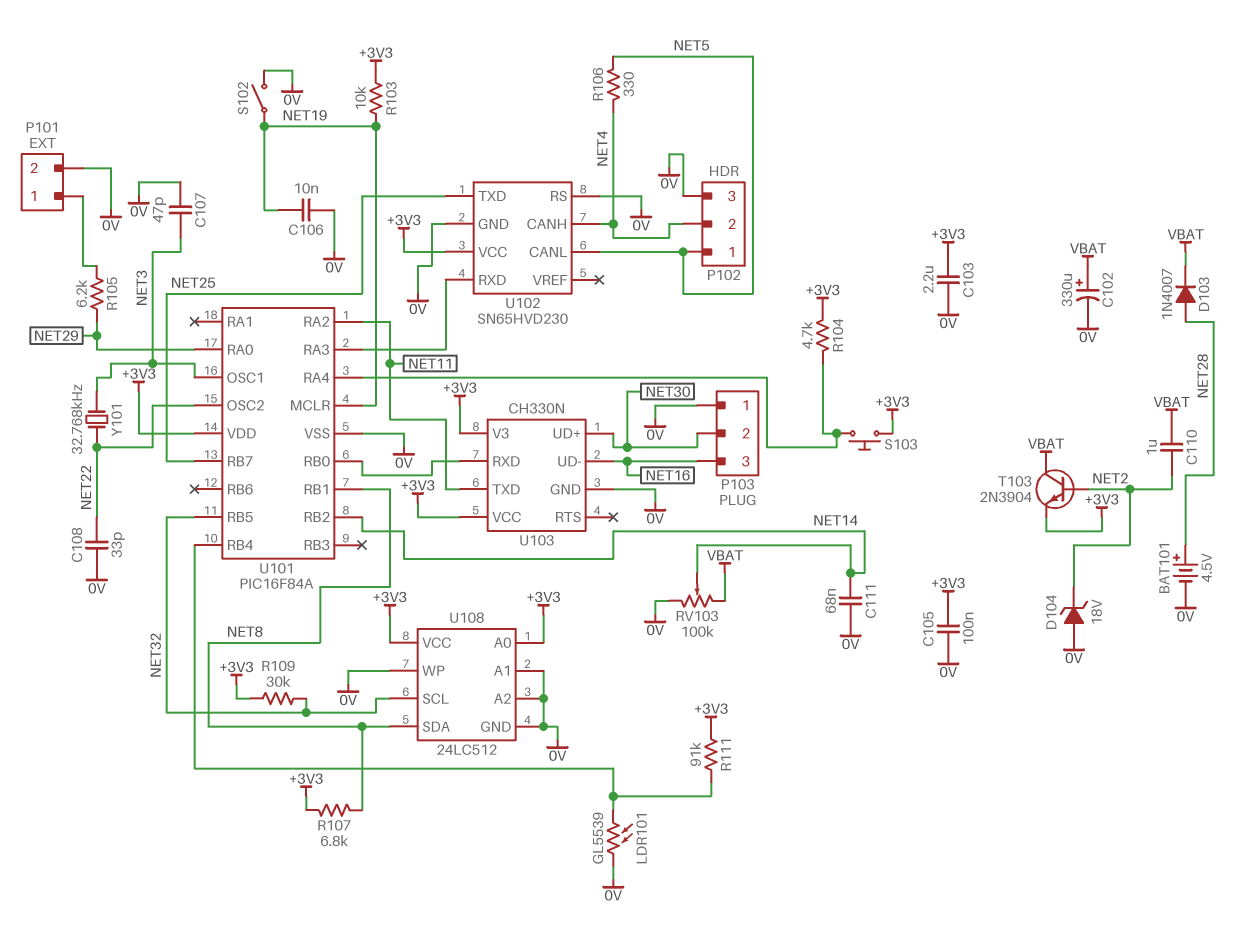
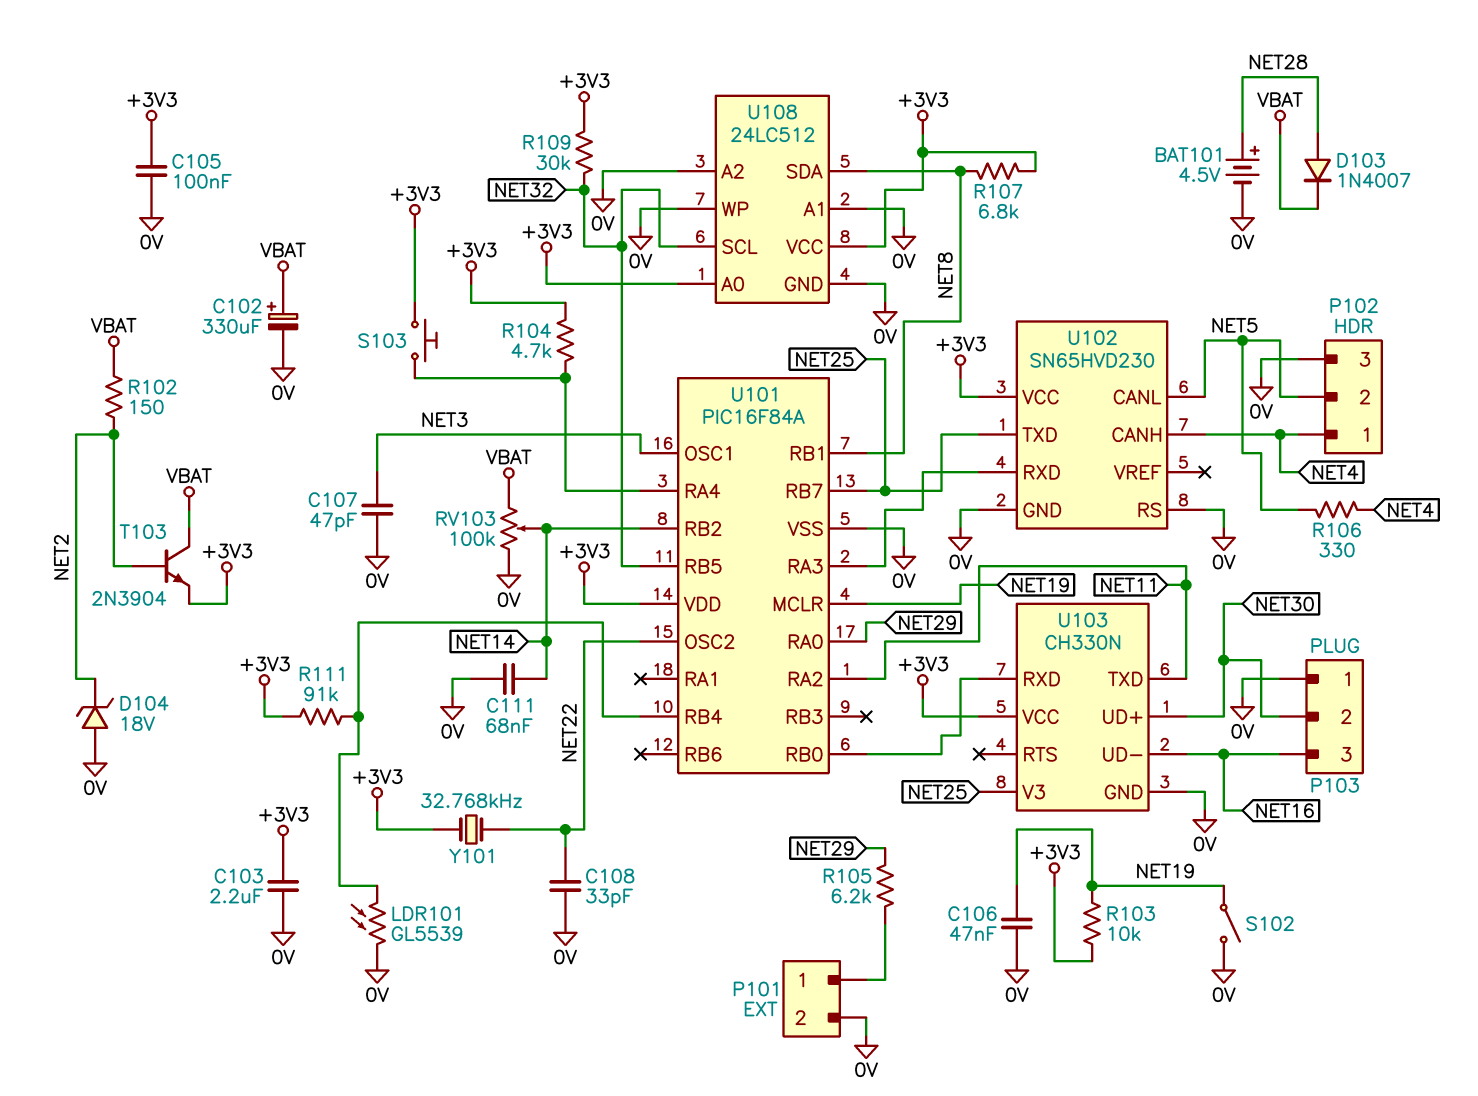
C106: 10nF (0V, NET19) -> 47nF (0V, NET19)
C110: 1uF (NET2, VBAT) -> none
P102 pin 1: NET5 -> NET4
P102 pin 2: NET4 -> NET5
R102: none -> 150 (NET2, VBAT)
U103 pin V3: +3V3 -> NET25
Y101: 32.768kHz (NET3, NET22) -> 32.768kHz (+3V3, NET22)

